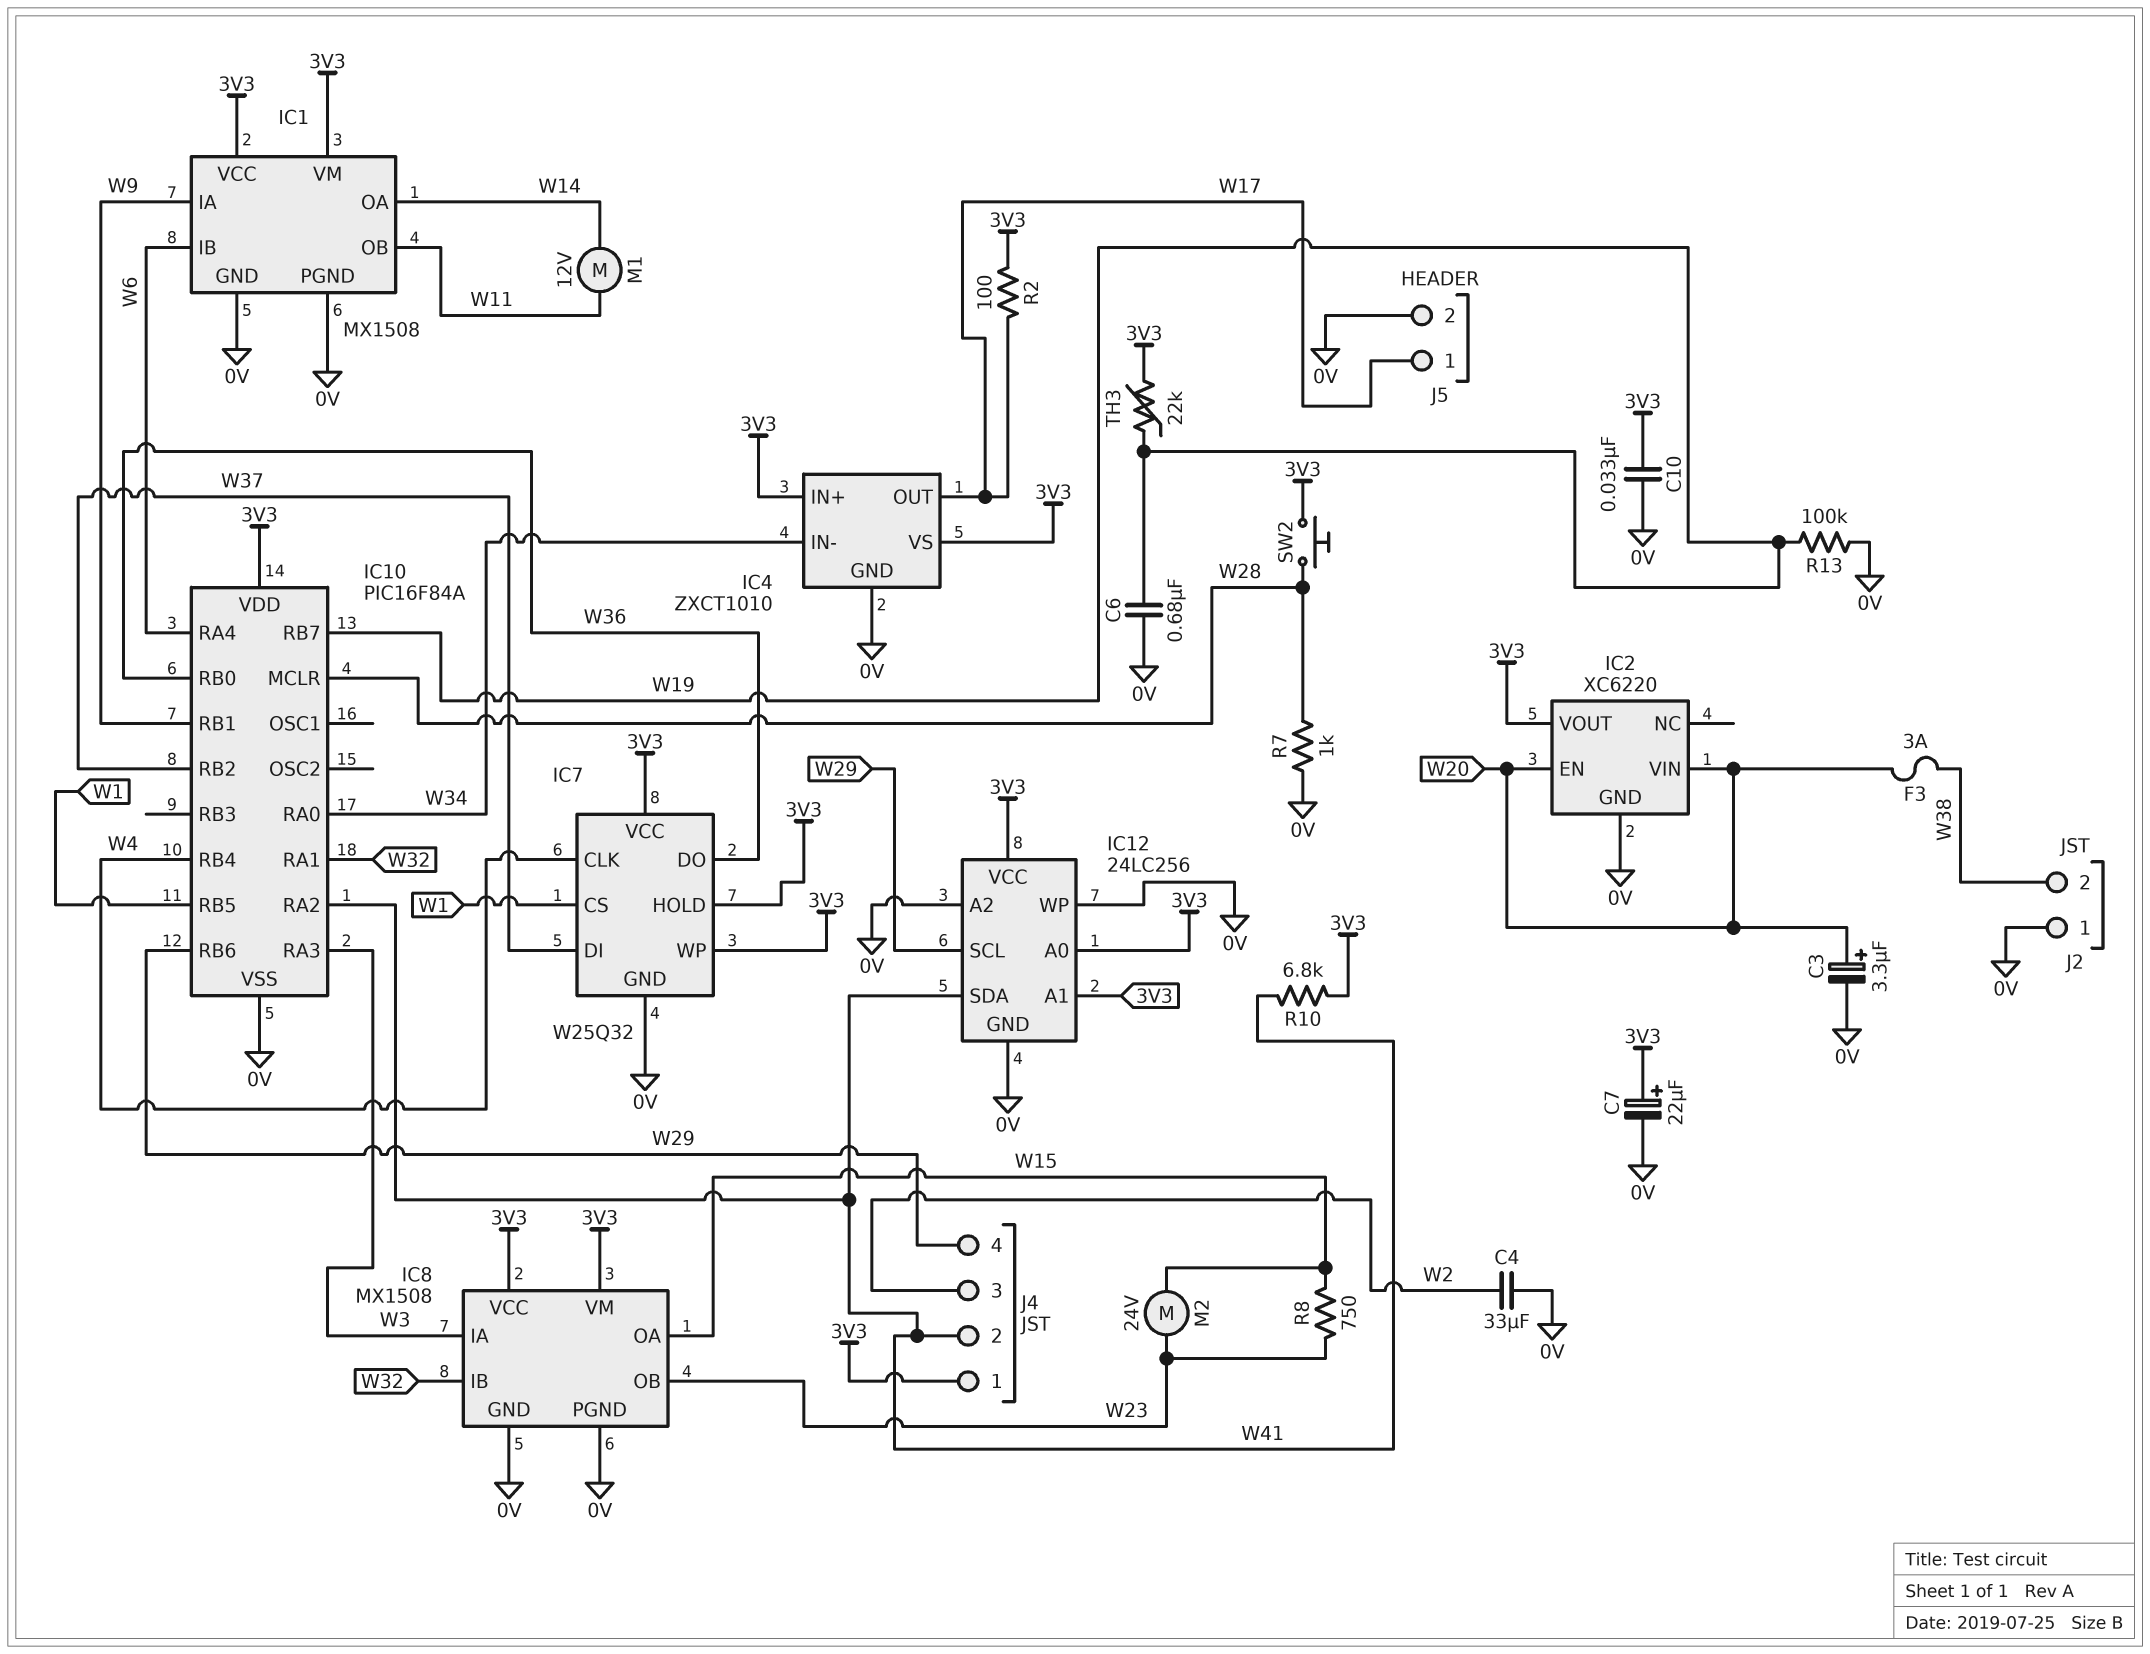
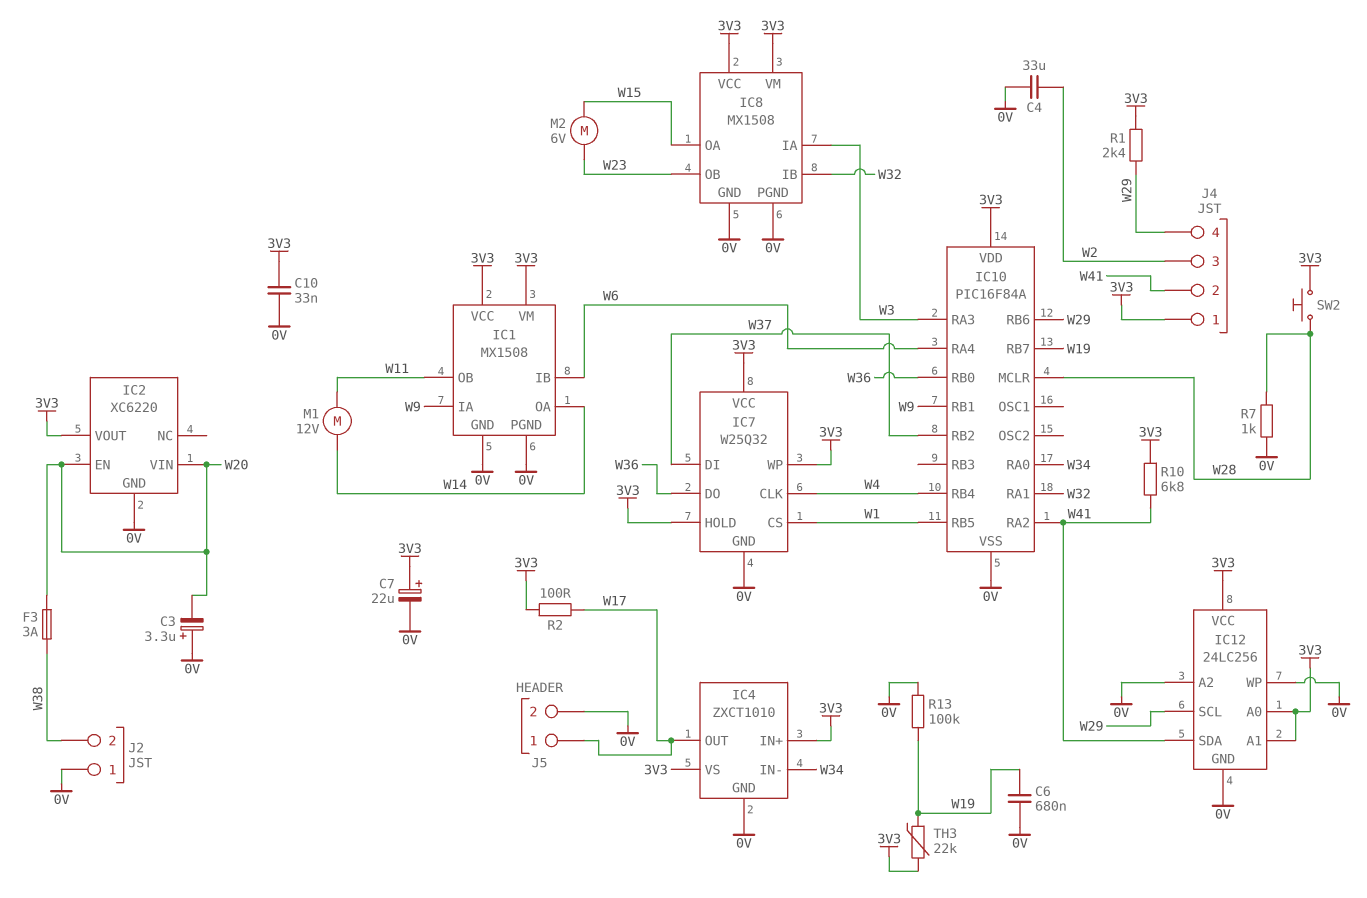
C3: 3.3uF (plus W20, minus 0V) -> 3.3uF (plus 0V, minus W20)
M2: motor 24V (W15, W23) -> motor 6V (W15, W23)
R1: none -> 2.4k (3V3, W29)
R8: 750 (W15, W23) -> none

